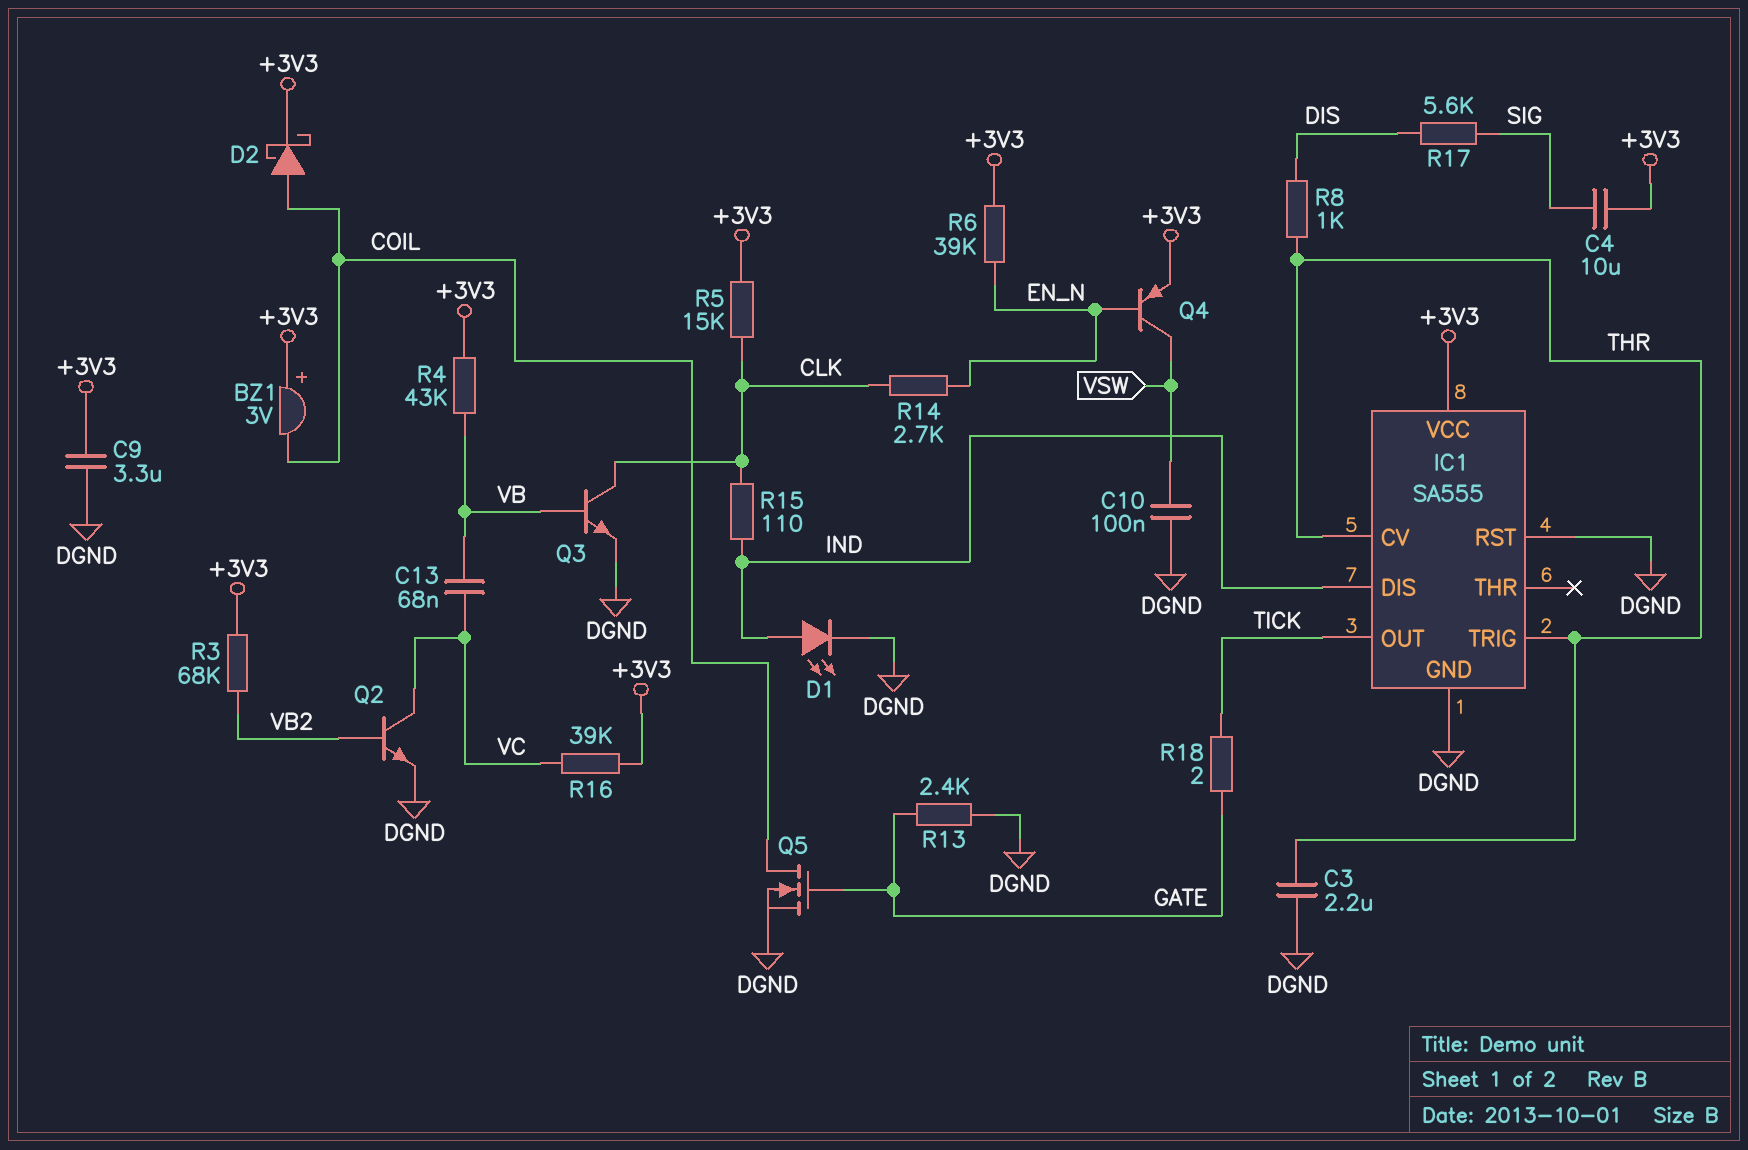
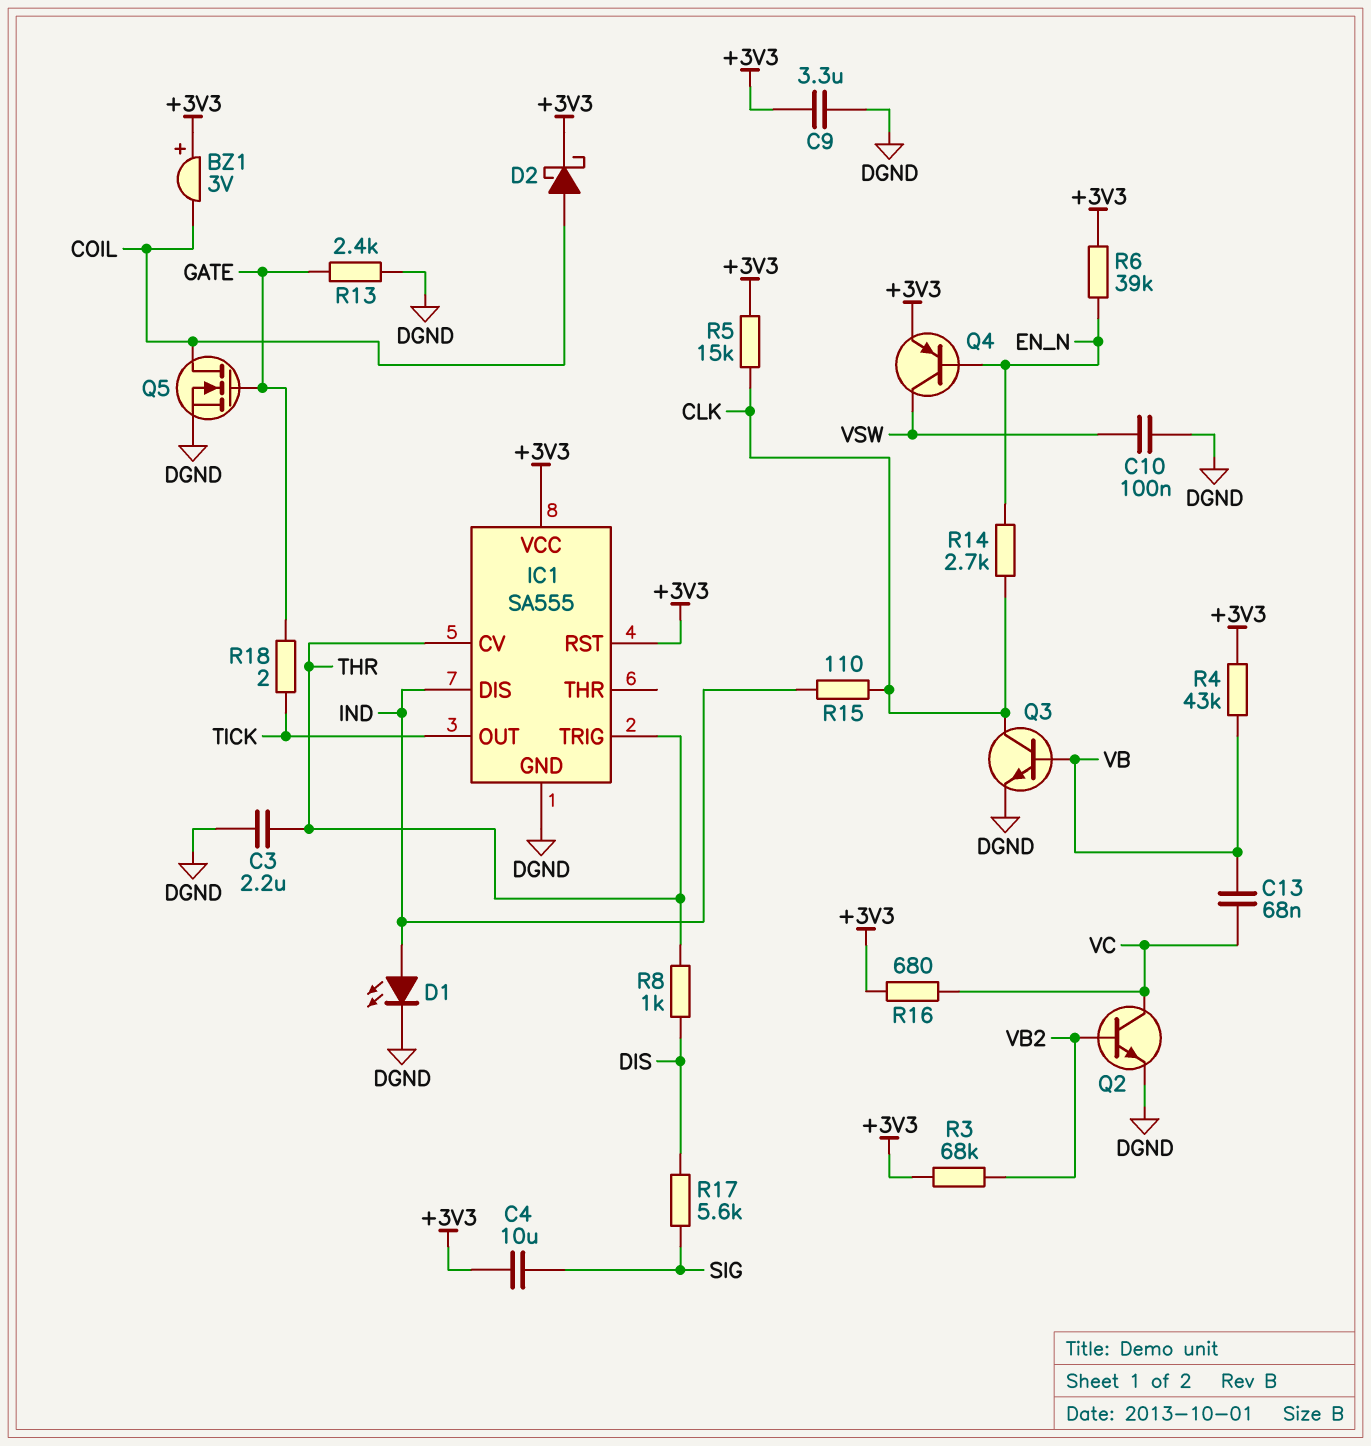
IC1 pin RST: DGND -> +3V3
R16: 39k (+3V3, VC) -> 680 (+3V3, VC)

